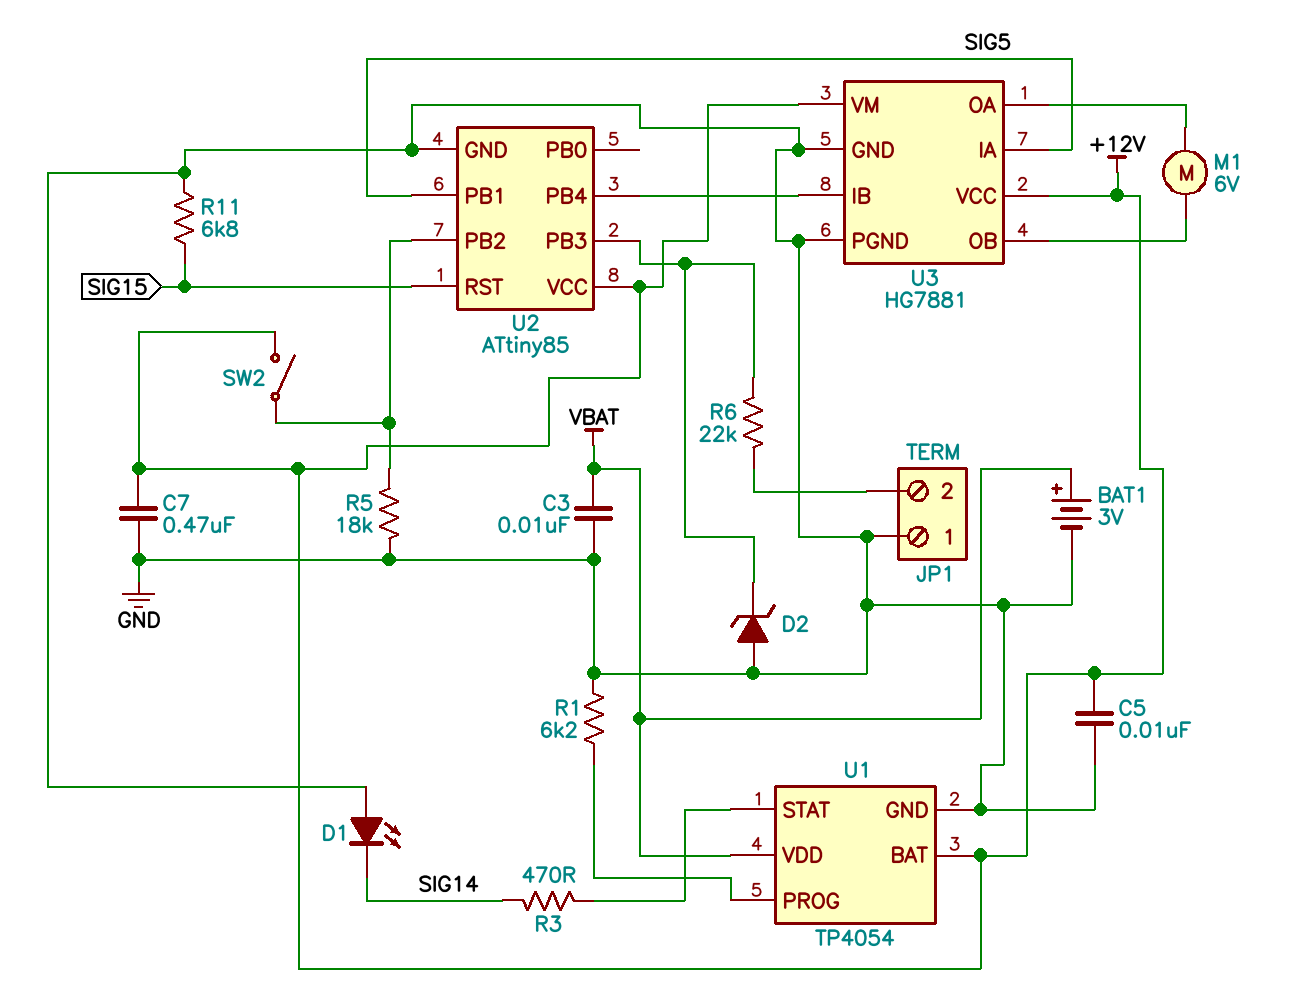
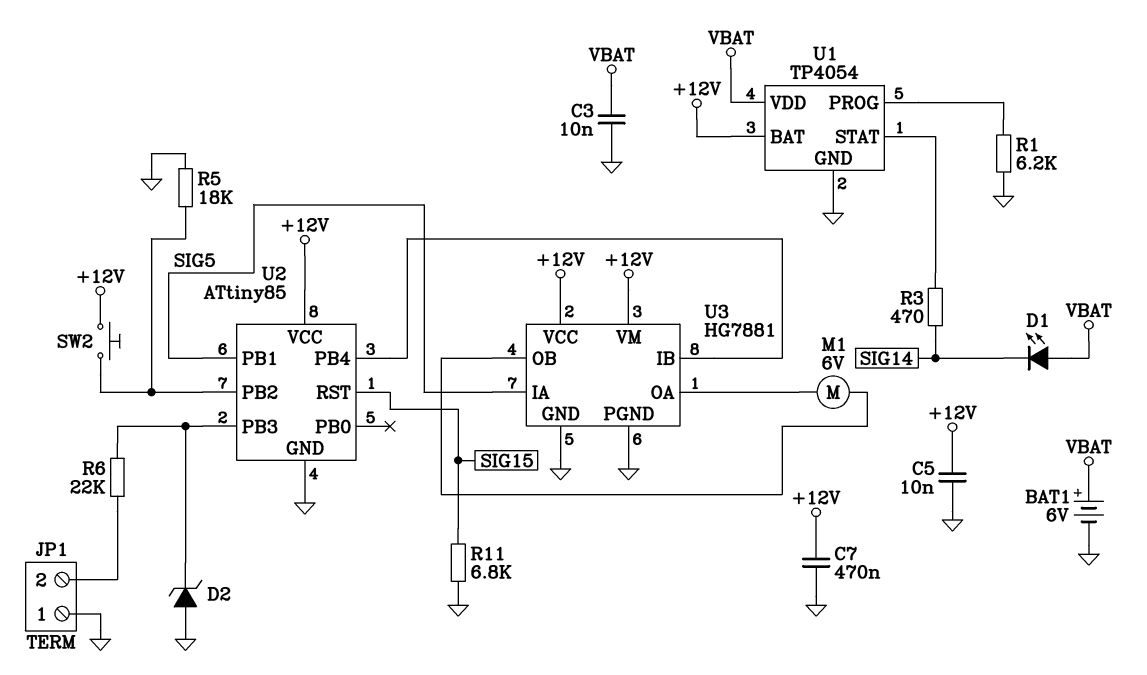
BAT1: 3V (plus VBAT, minus GND) -> 6V (plus VBAT, minus GND)
D1: LED (A GND, K SIG14) -> LED (A VBAT, K SIG14)
SW2: switch (+12V, U2/PB2) -> button (+12V, U2/PB2)

